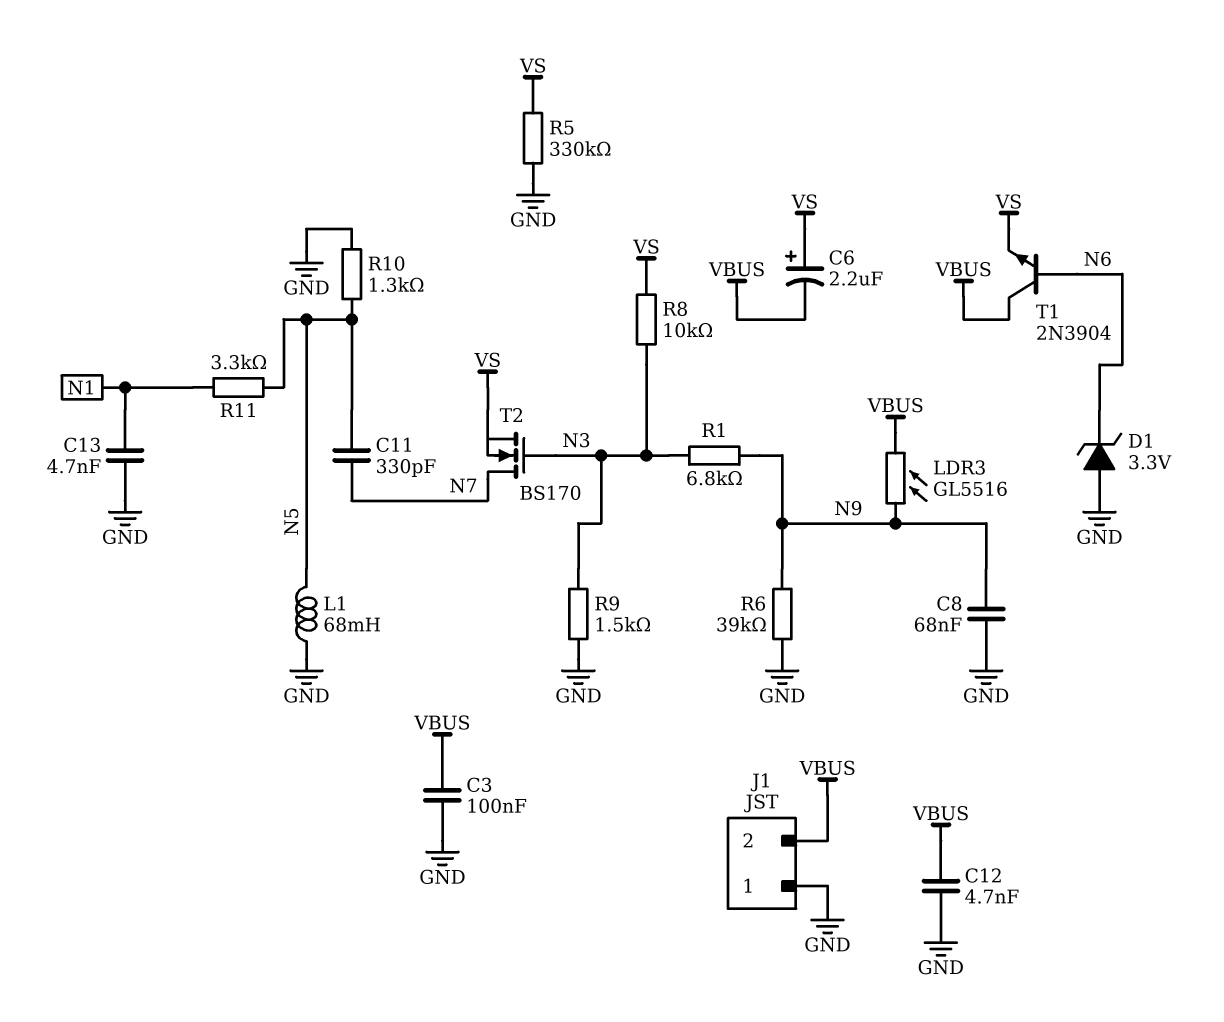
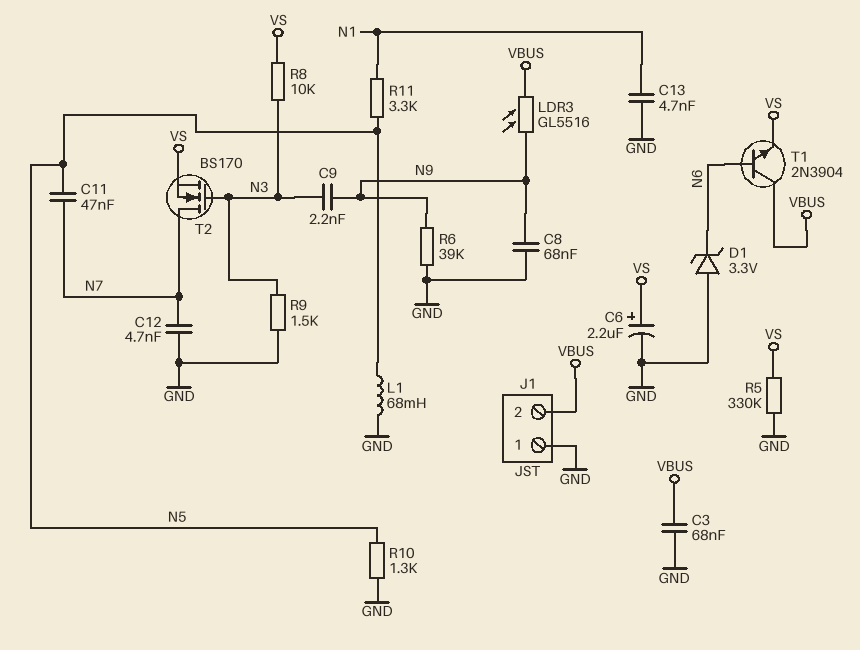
C3: 100nF (GND, VBUS) -> 68nF (GND, VBUS)
C6: 2.2uF (plus VS, minus VBUS) -> 2.2uF (plus VS, minus GND)
C9: none -> 2.2nF (N3, N9)
C11: 330pF (N5, N7) -> 47nF (N5, N7)
C12: 4.7nF (GND, VBUS) -> 4.7nF (GND, N7)
R1: 6.8k (N3, N9) -> none

